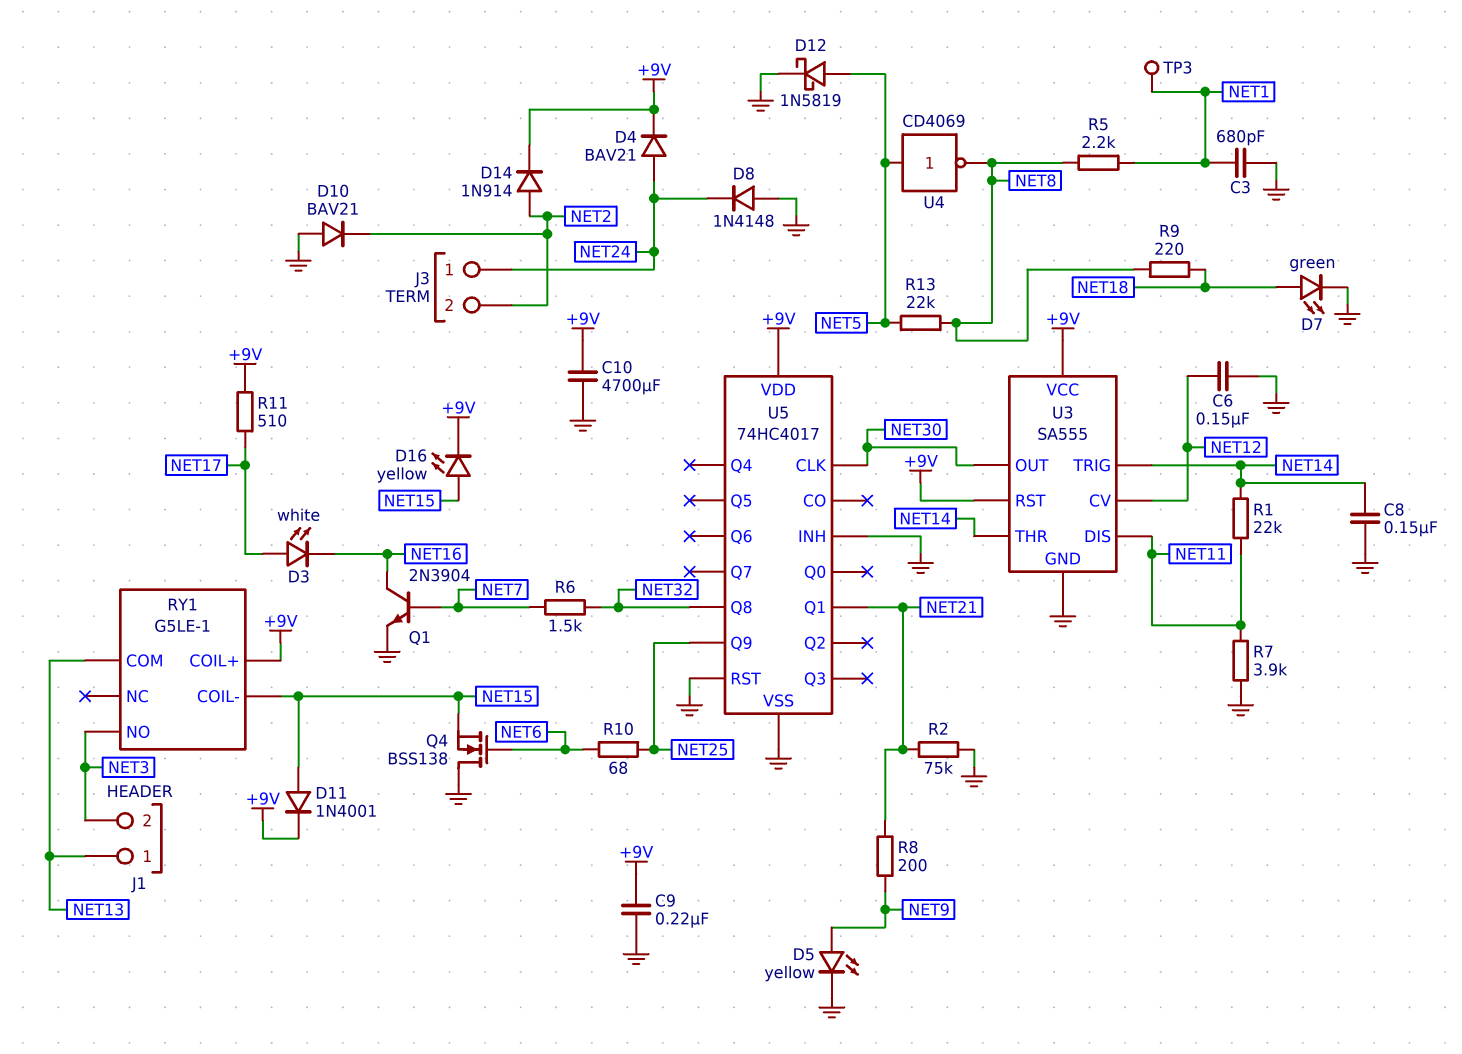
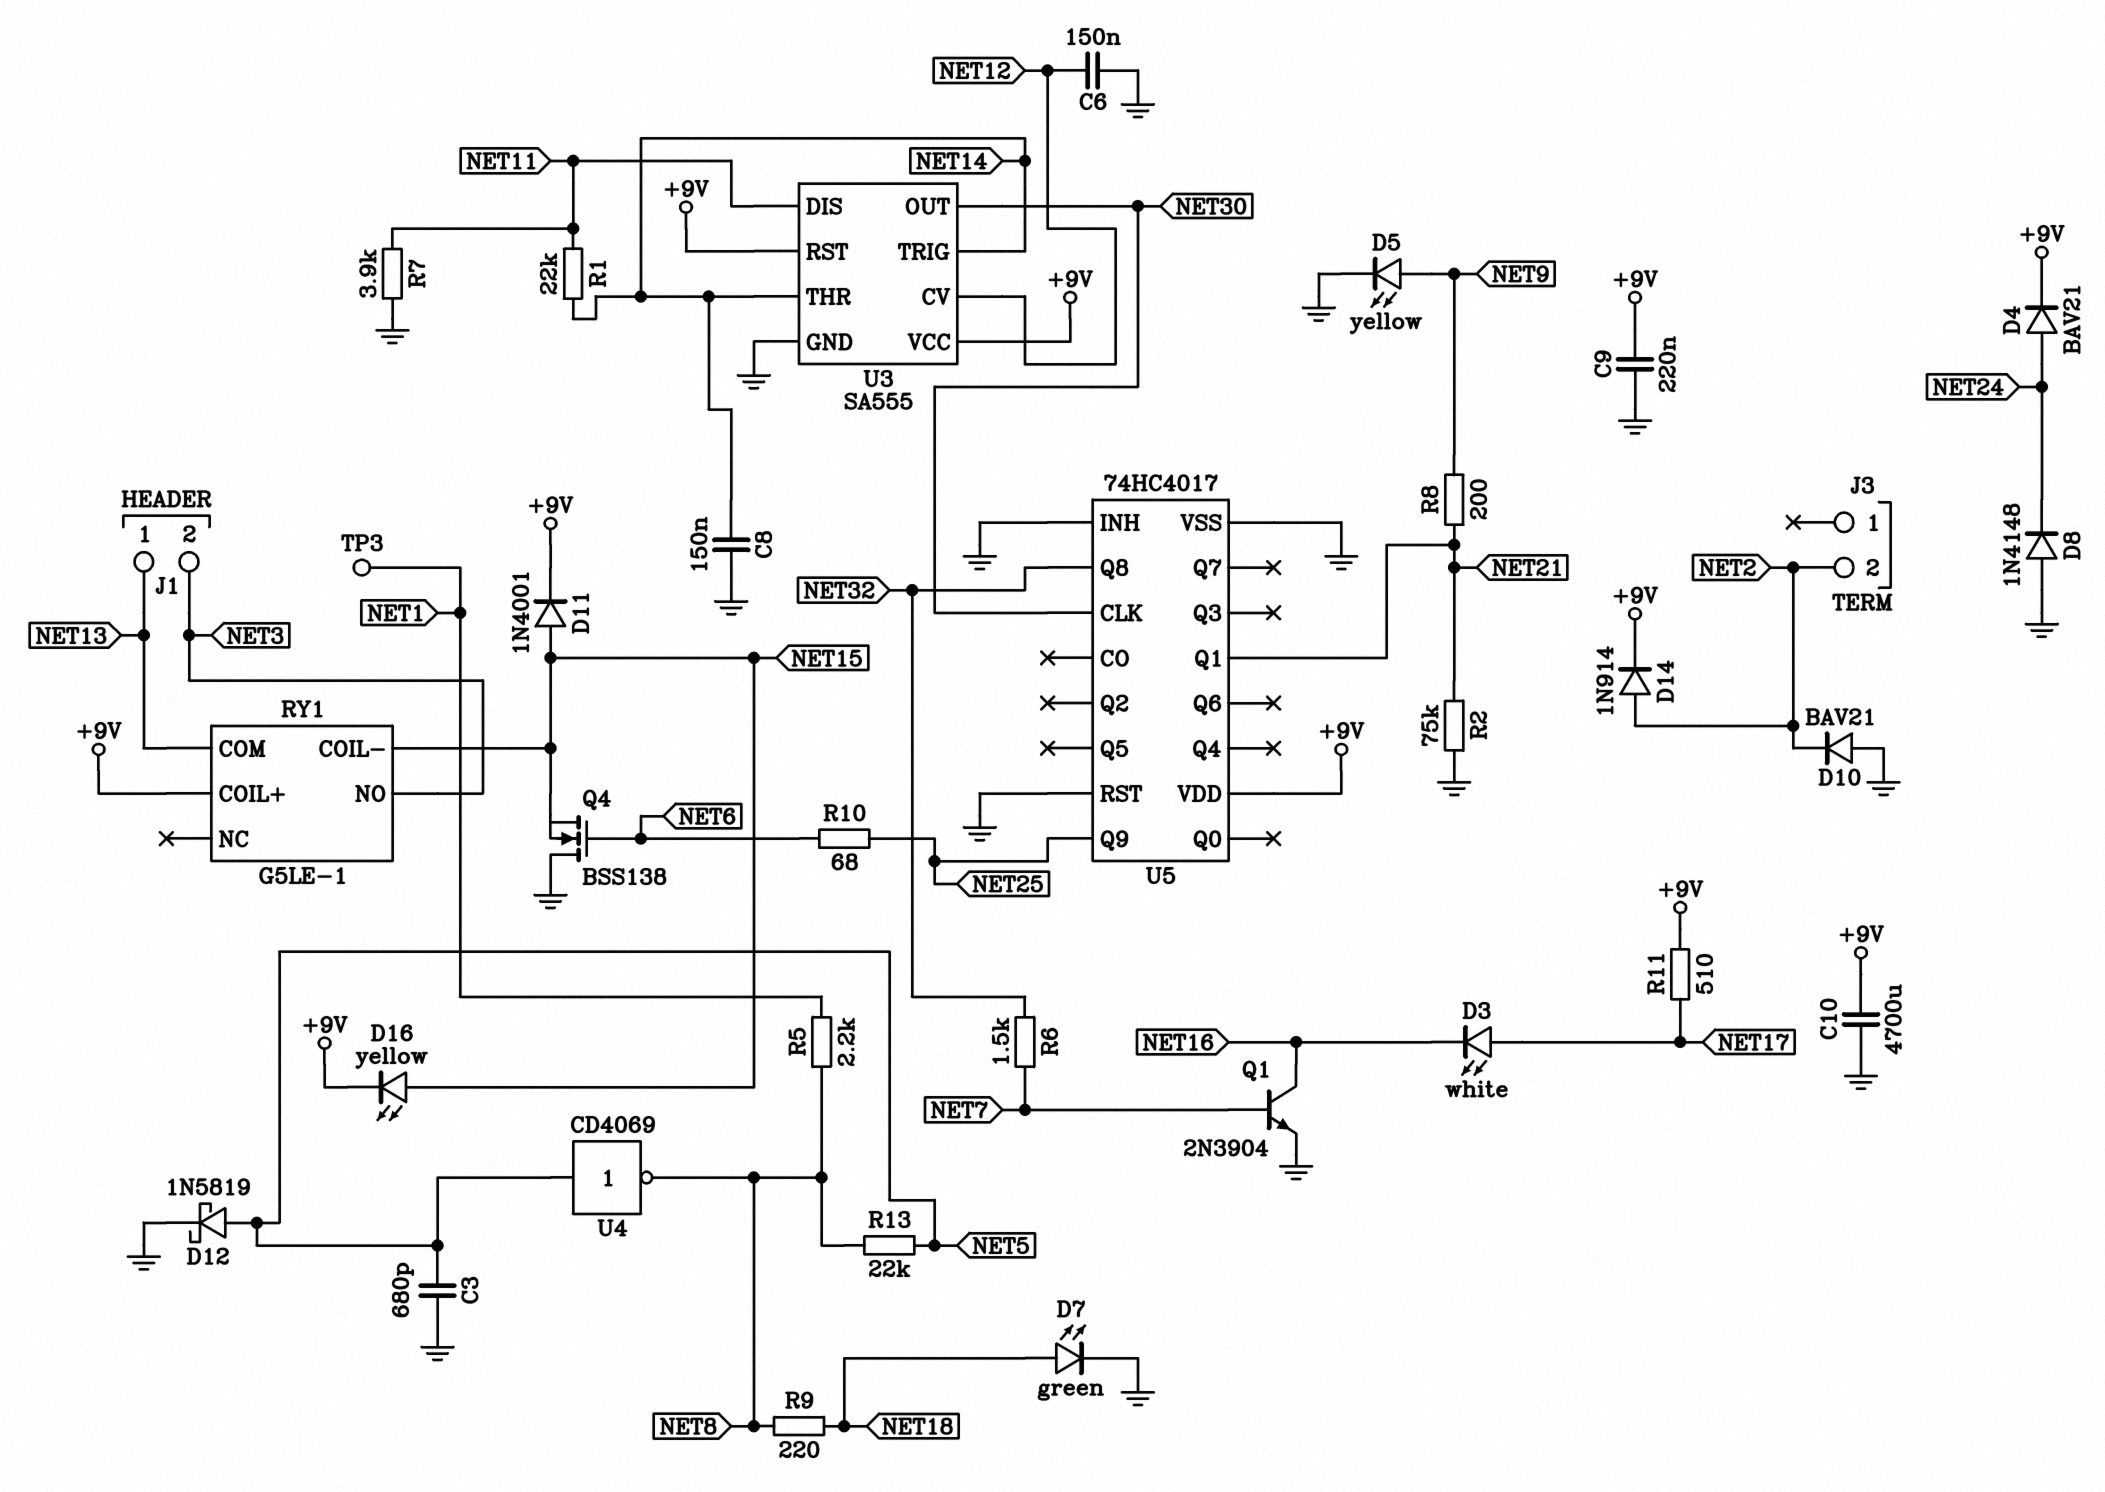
C3: 680pF (GND, NET1) -> 680pF (GND, NET5)
J3 pin 1: NET24 -> none

